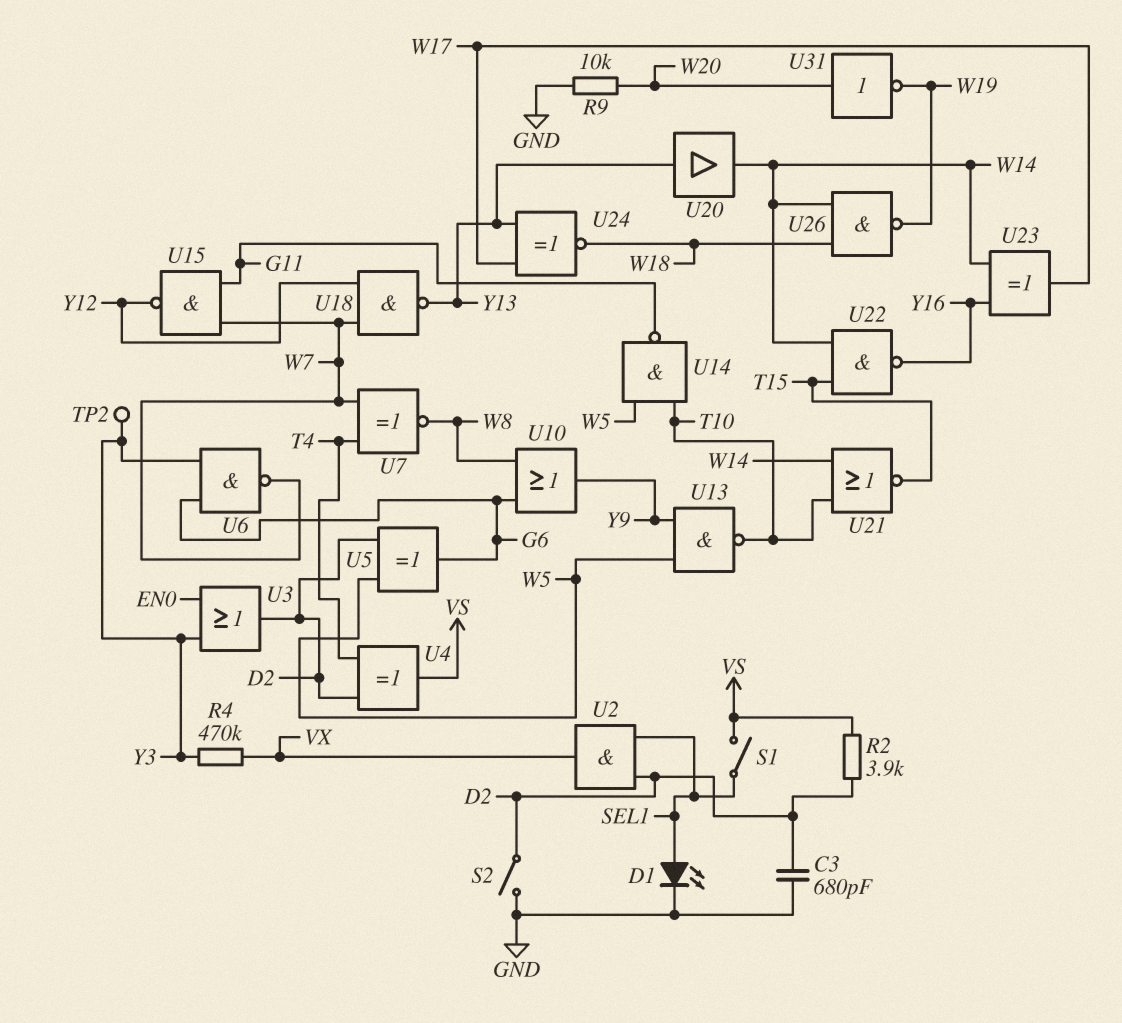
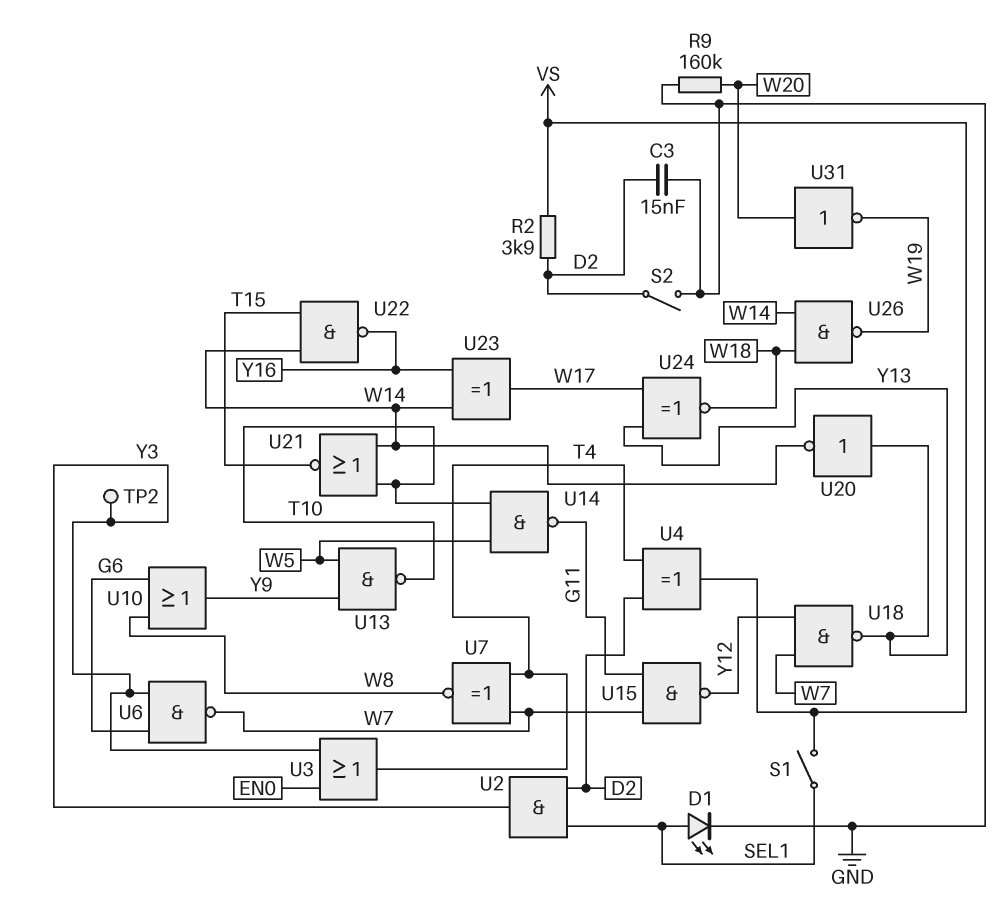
C3: 680pF (D2, GND) -> 15nF (D2, GND)
R4: 470k (VX, Y3) -> none
R9: 10k (GND, W20) -> 160k (GND, W20)
U2: AND (in D2, in SEL1, out VX) -> AND (in D2, in SEL1, out Y3)
U3: OR (in EN0, in Y3, out D2) -> OR (in EN0, in Y3, out T4)
U5: XOR (in D2, in W5, out G6) -> none
U20: buffer (in Y13, out W14) -> NOT (in Y13, out W14)

